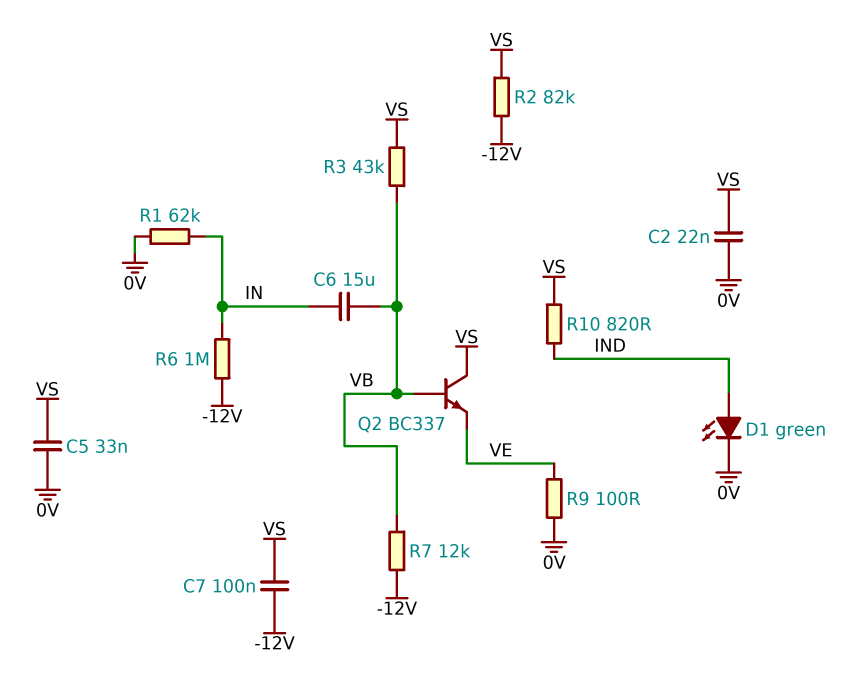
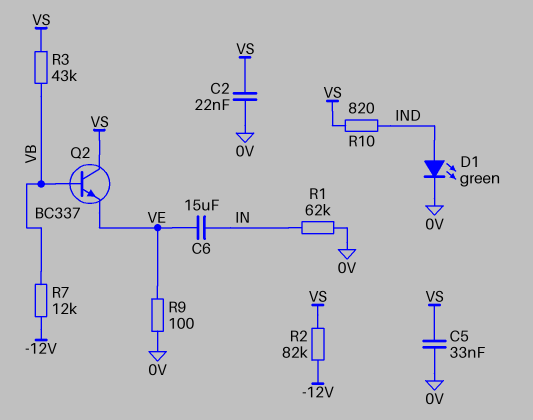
C6: 15uF (IN, VB) -> 15uF (IN, VE)
C7: 100nF (-12V, VS) -> none
R6: 1M (-12V, IN) -> none

